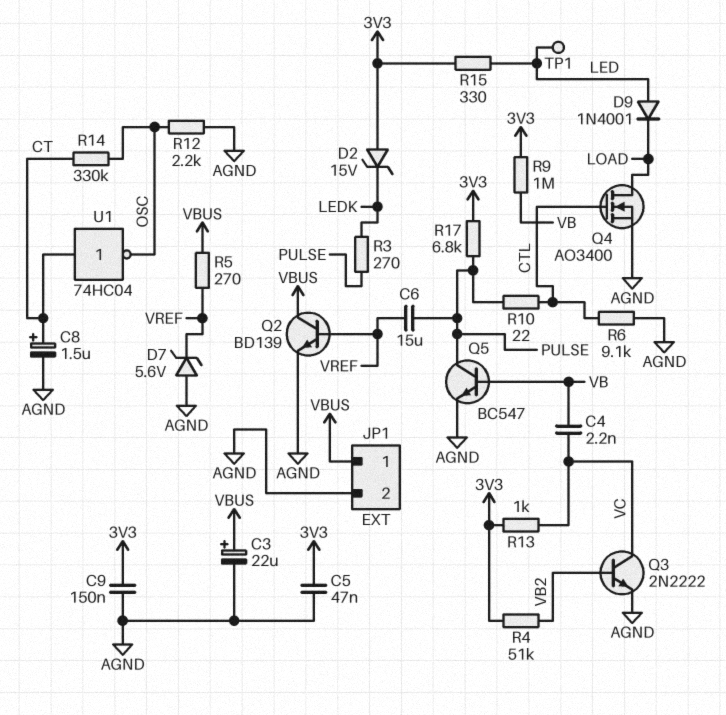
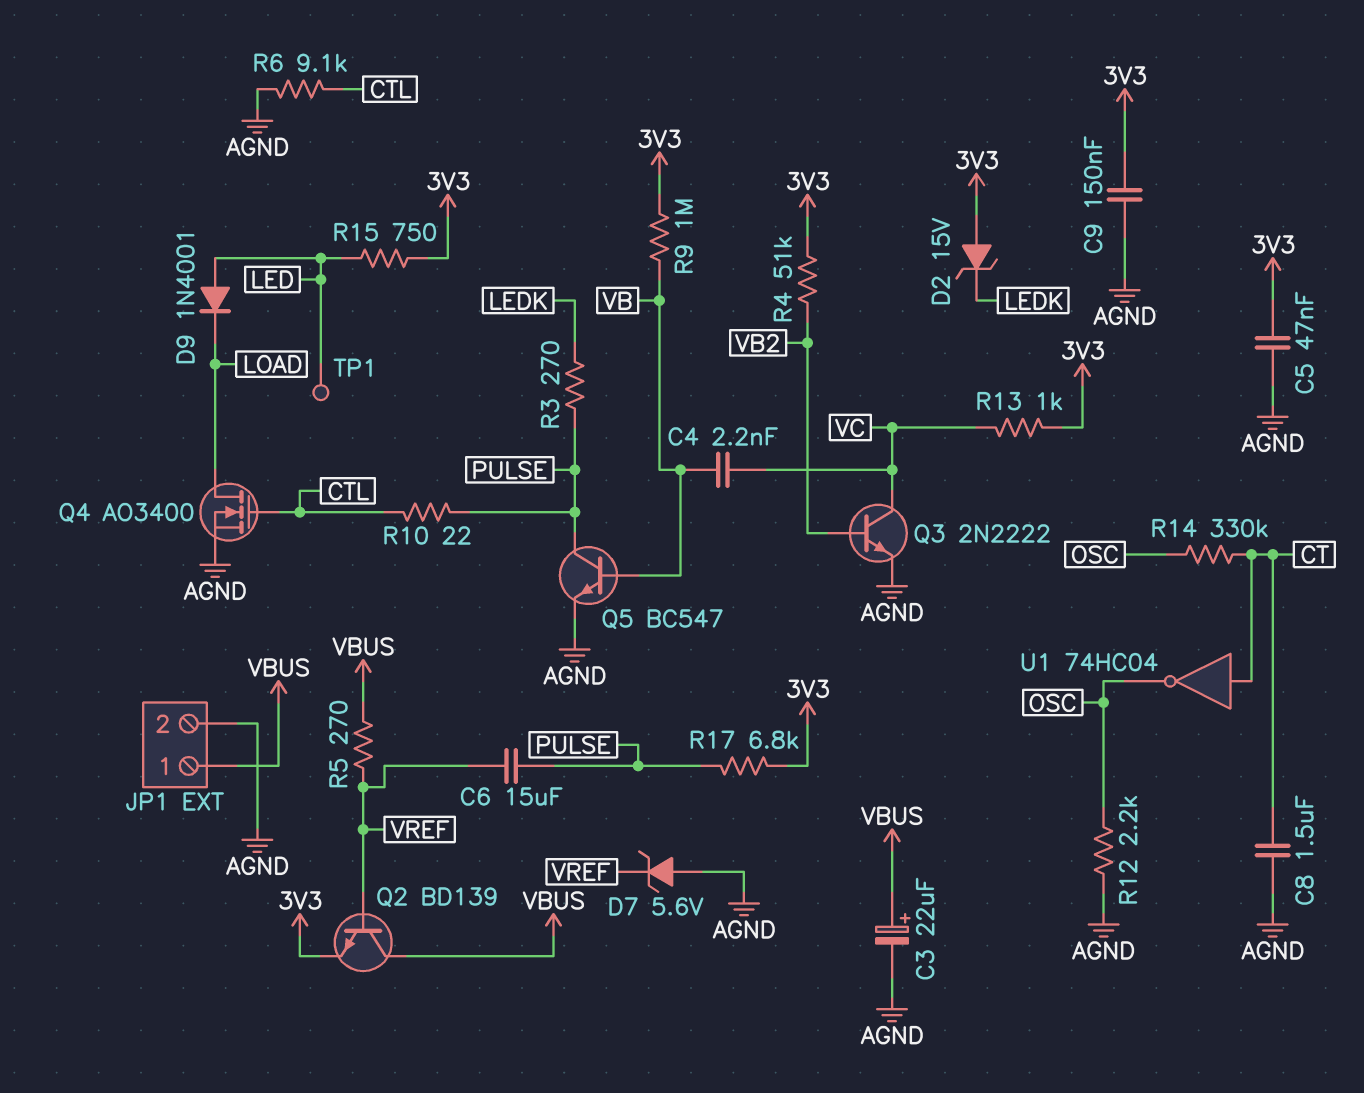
C8: 1.5uF (plus CT, minus AGND) -> 1.5uF (AGND, CT)
Q2: NPN BD139 (B VREF, C VBUS, E AGND) -> NPN BD139 (B VREF, C VBUS, E 3V3)
R15: 330 (3V3, LED) -> 750 (3V3, LED)

